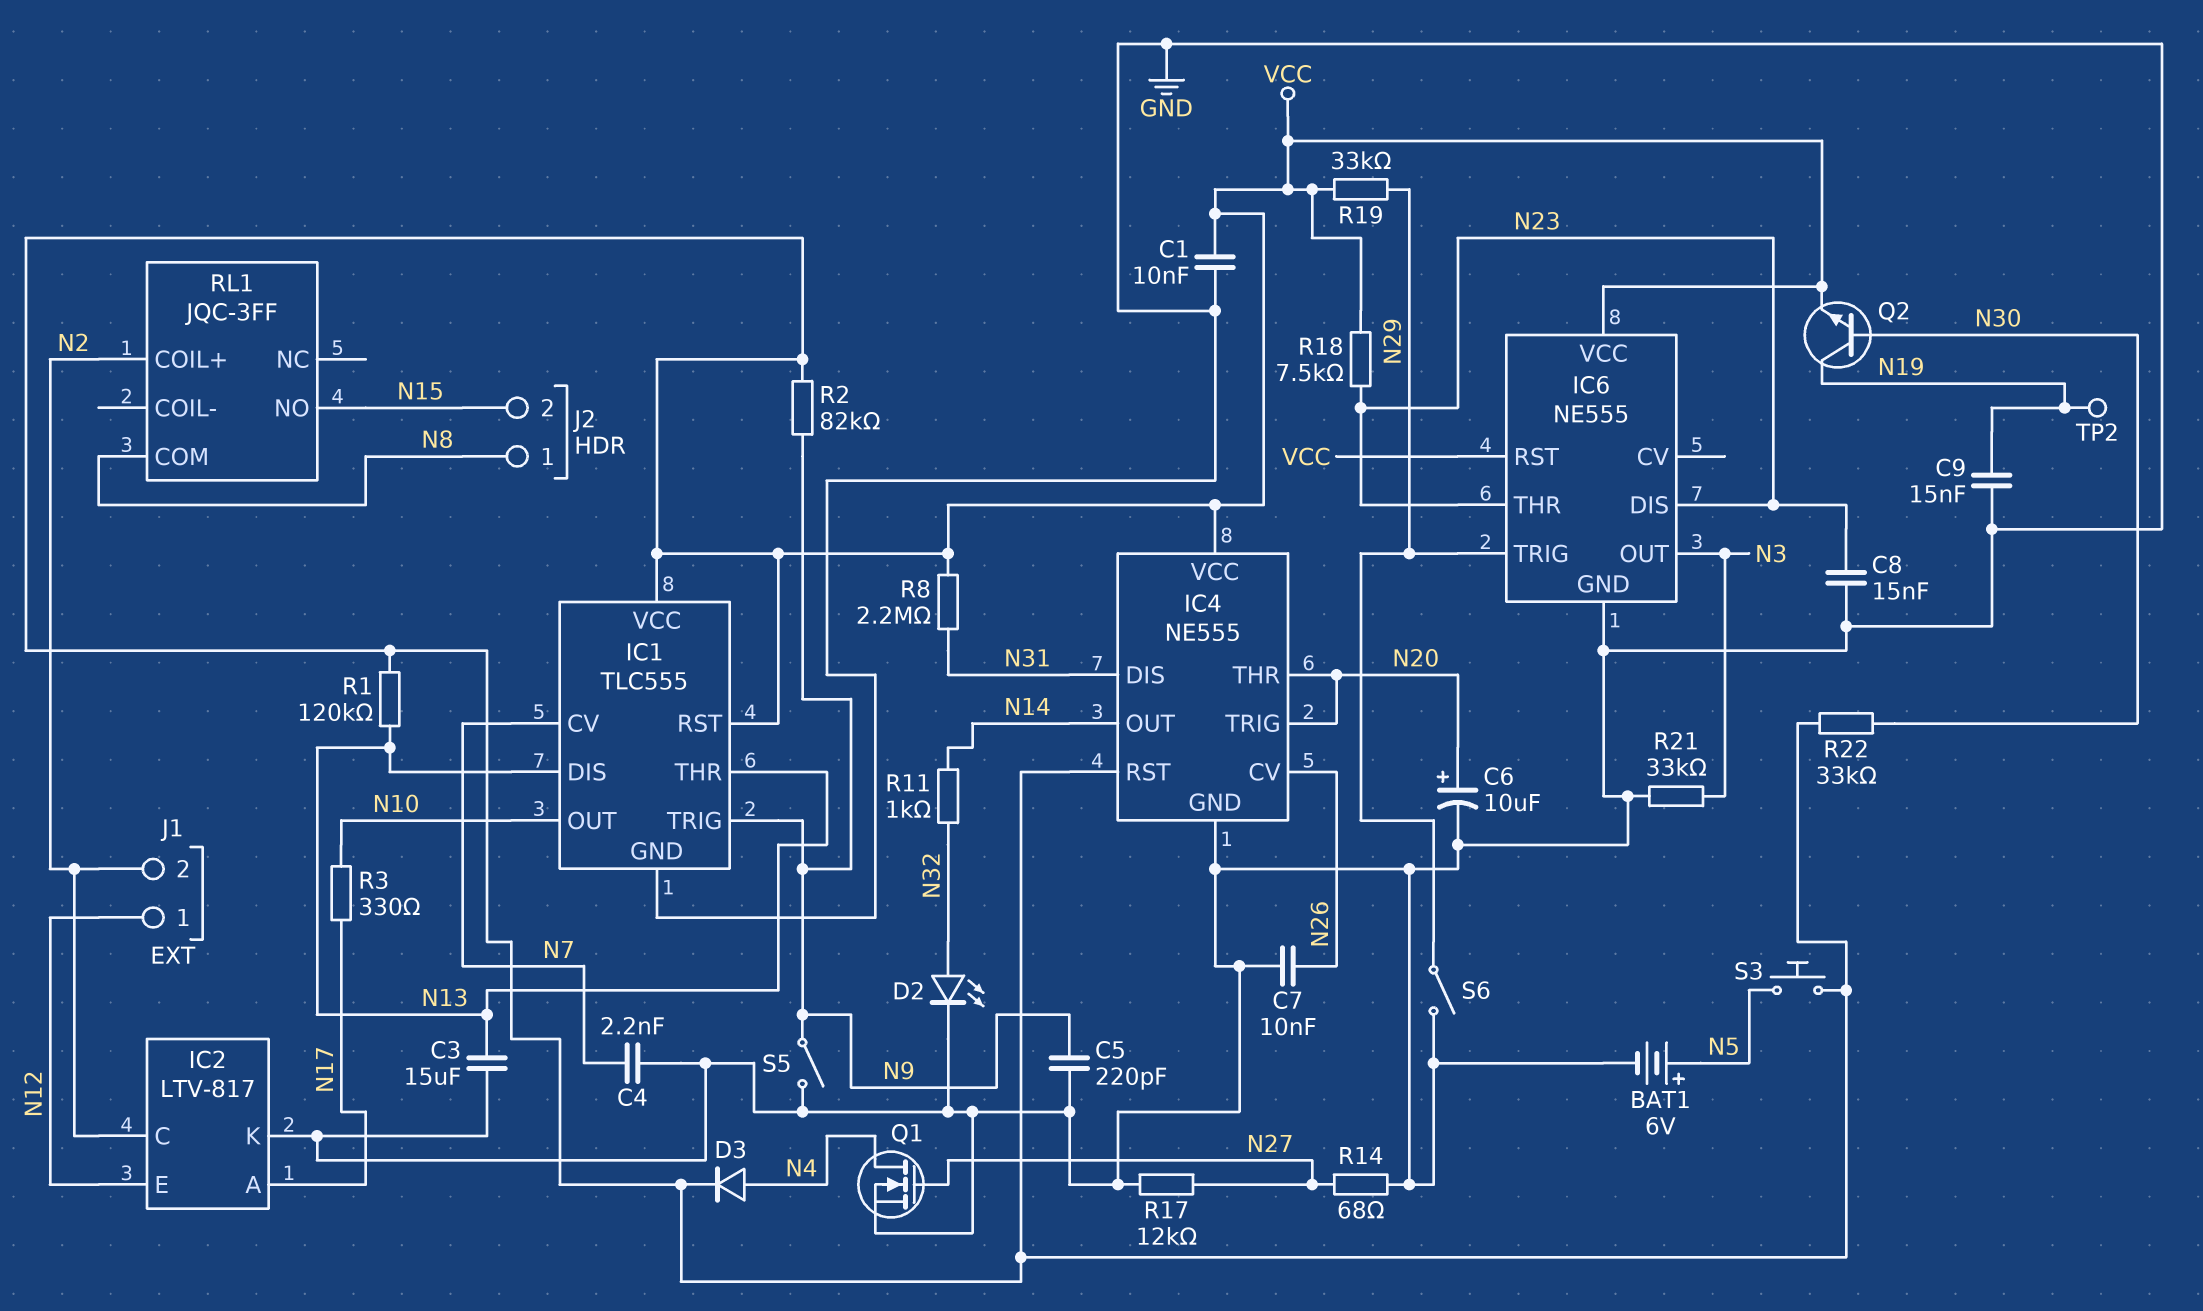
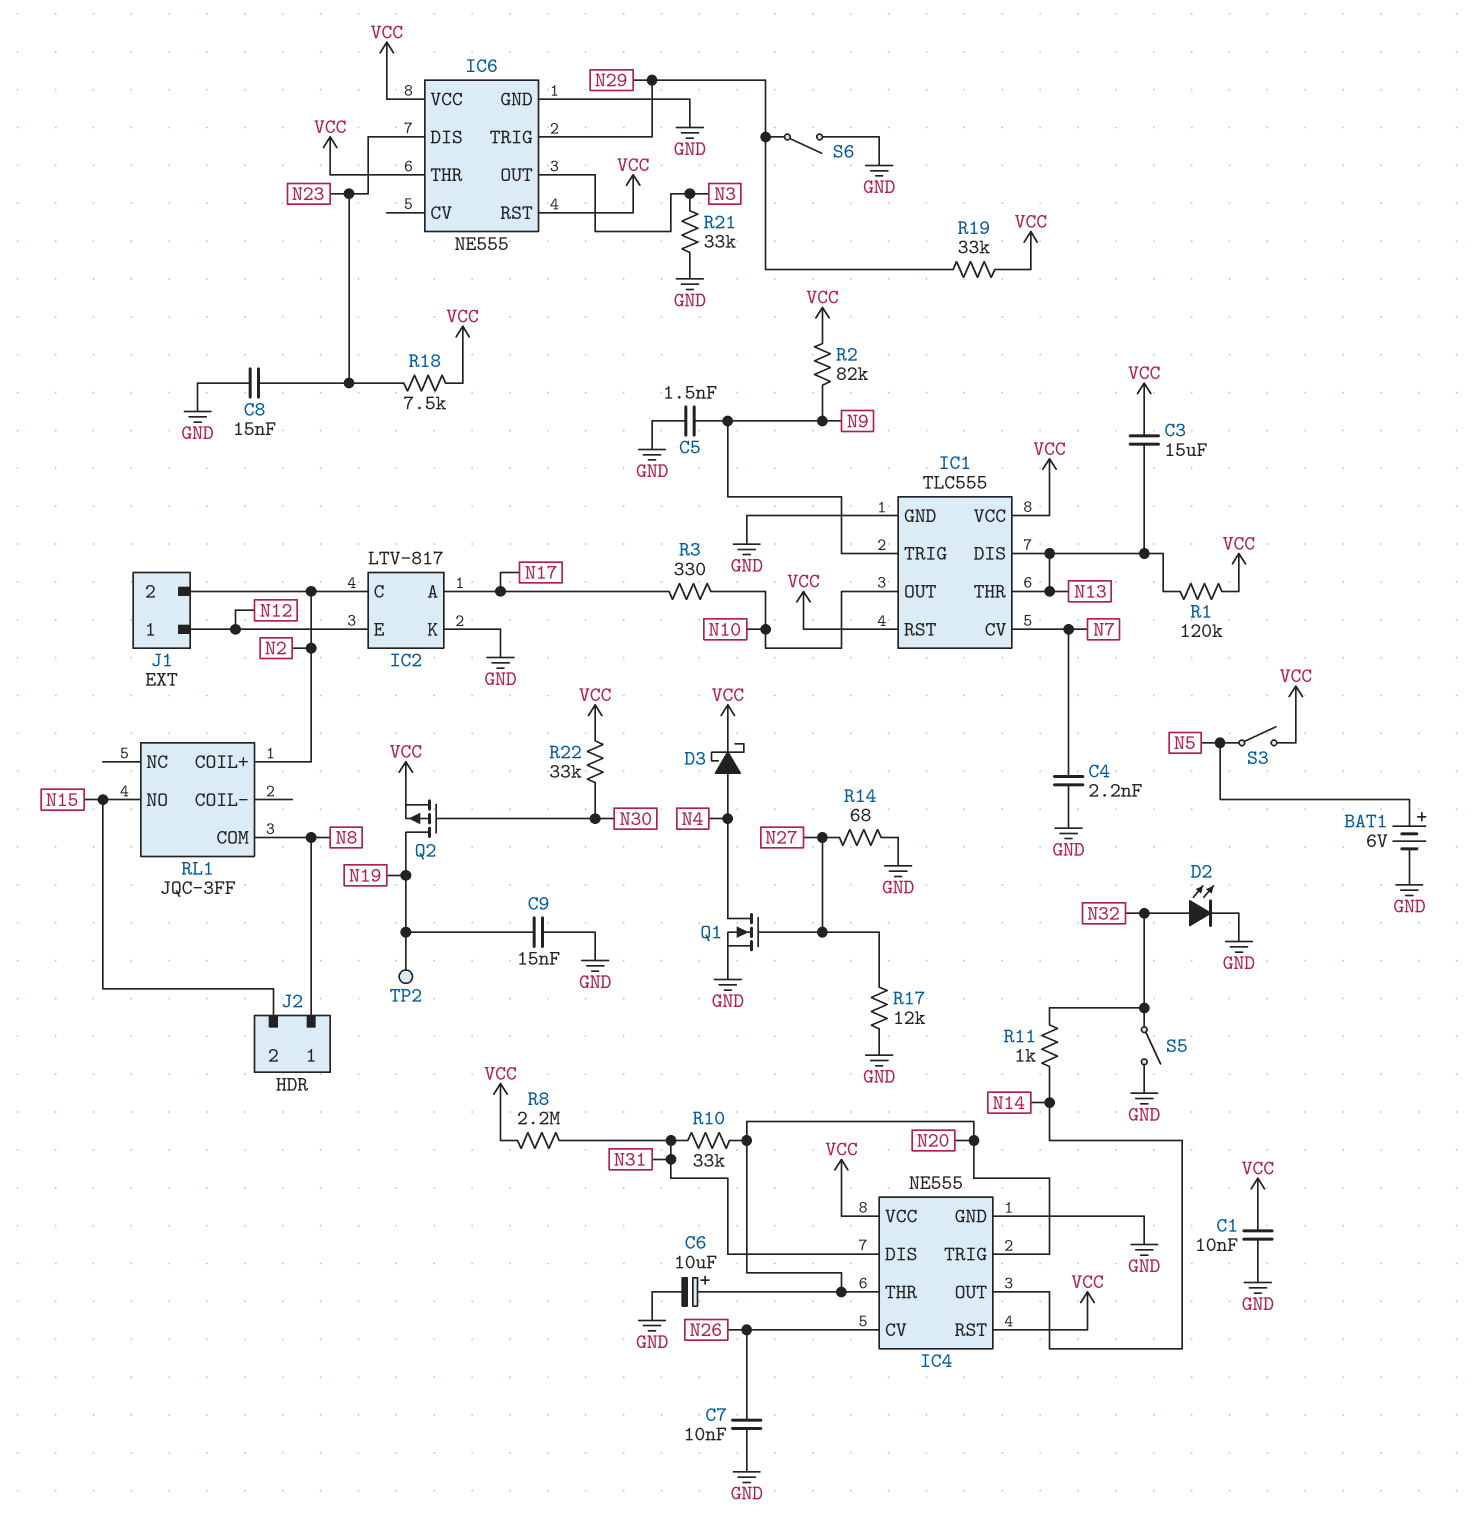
C3: 15uF (GND, N13) -> 15uF (N13, VCC)
C5: 220pF (GND, N9) -> 1.5nF (GND, N9)
D3: diode (A N4, K VCC) -> schottky (A N4, K VCC)
IC6 pin THR: N23 -> VCC
Q2: NPN (B N30, C N19, E VCC) -> PMOS (G N30, D N19, S VCC)
R10: none -> 33k (N20, N31)
S3: button (N5, VCC) -> switch (N5, VCC)
S5: switch (GND, N9) -> switch (GND, N32)

